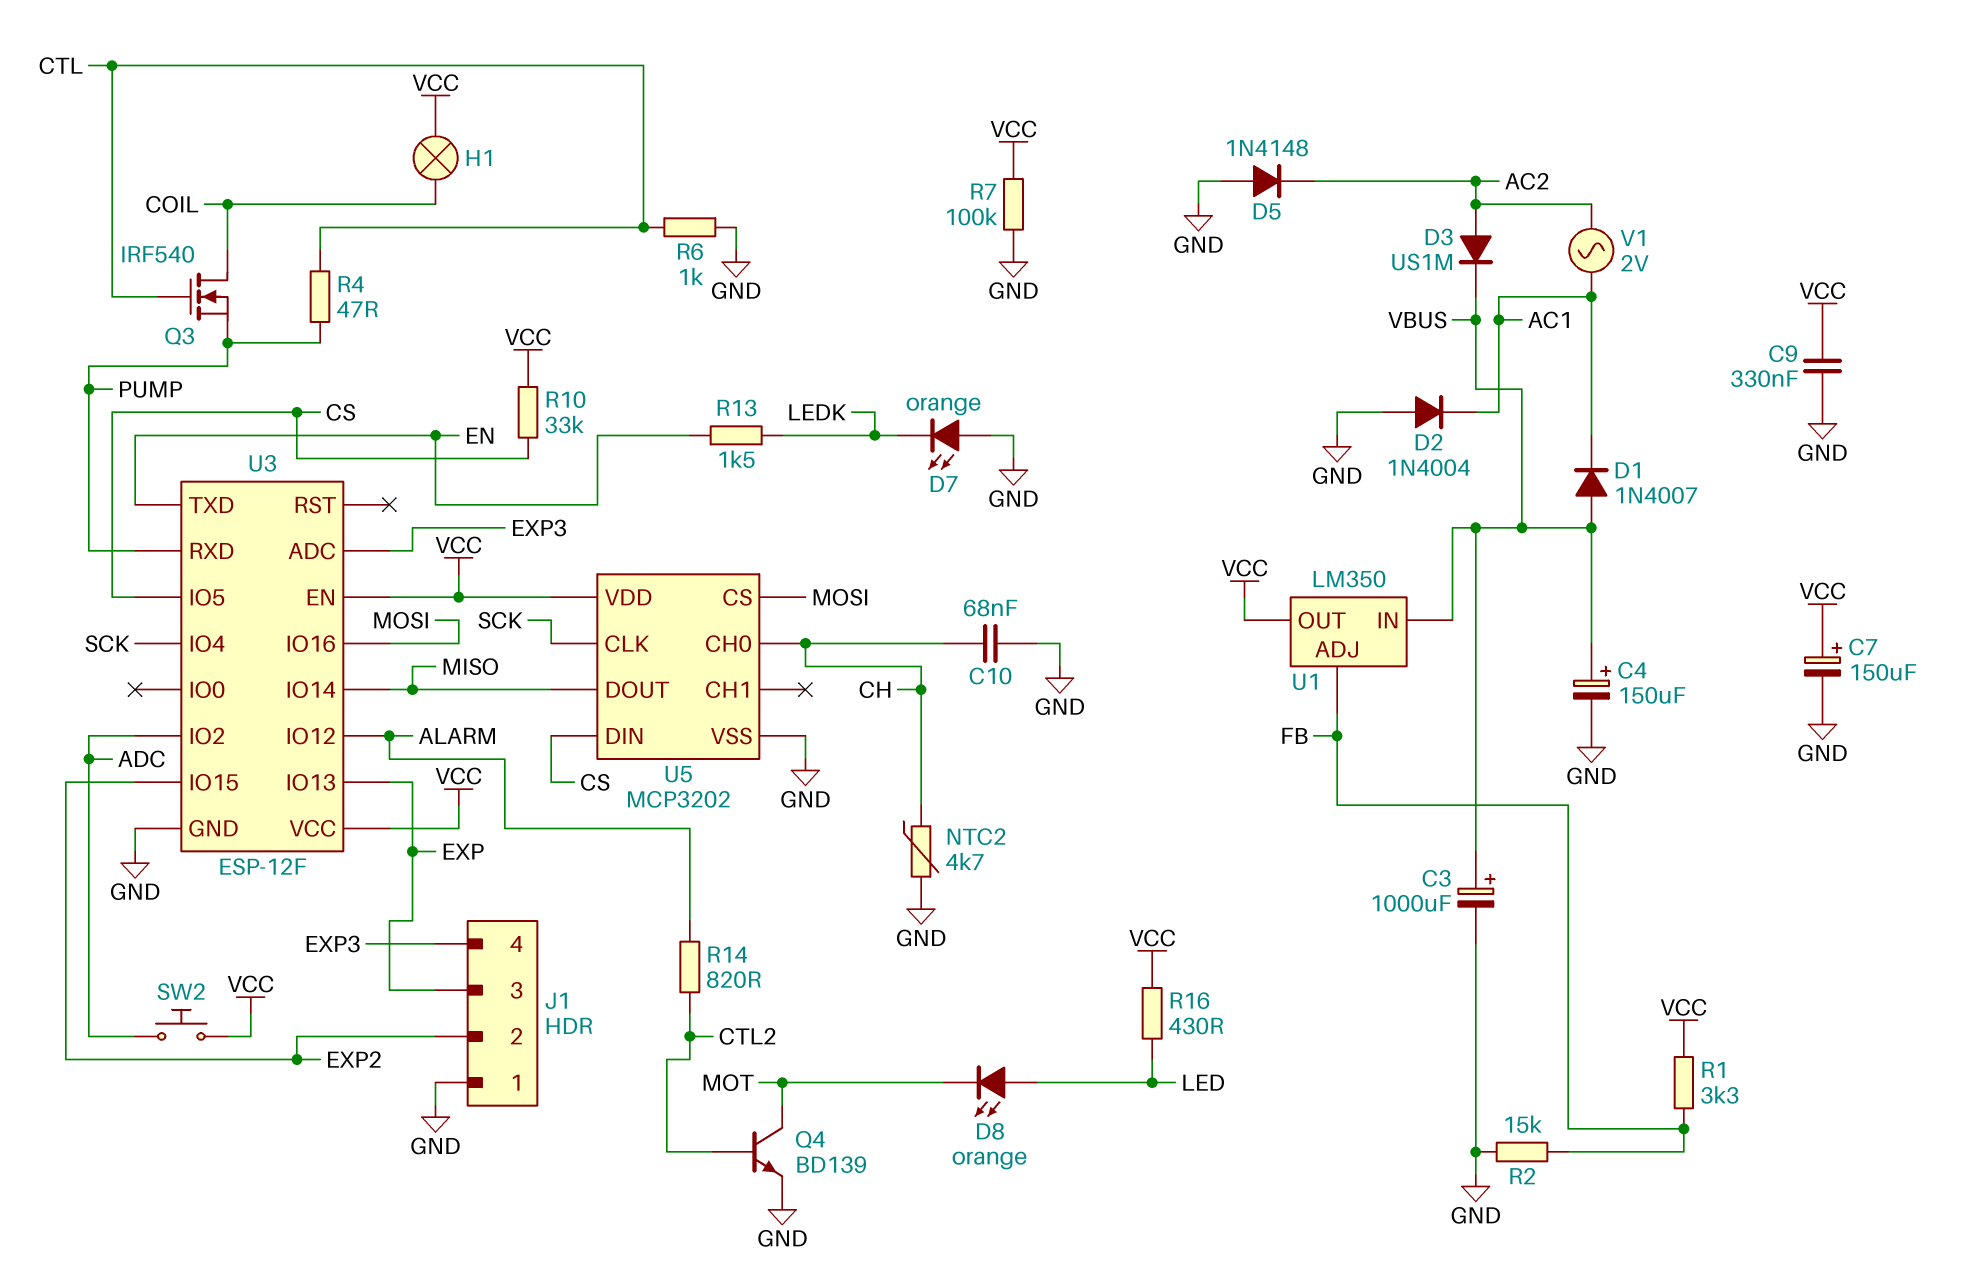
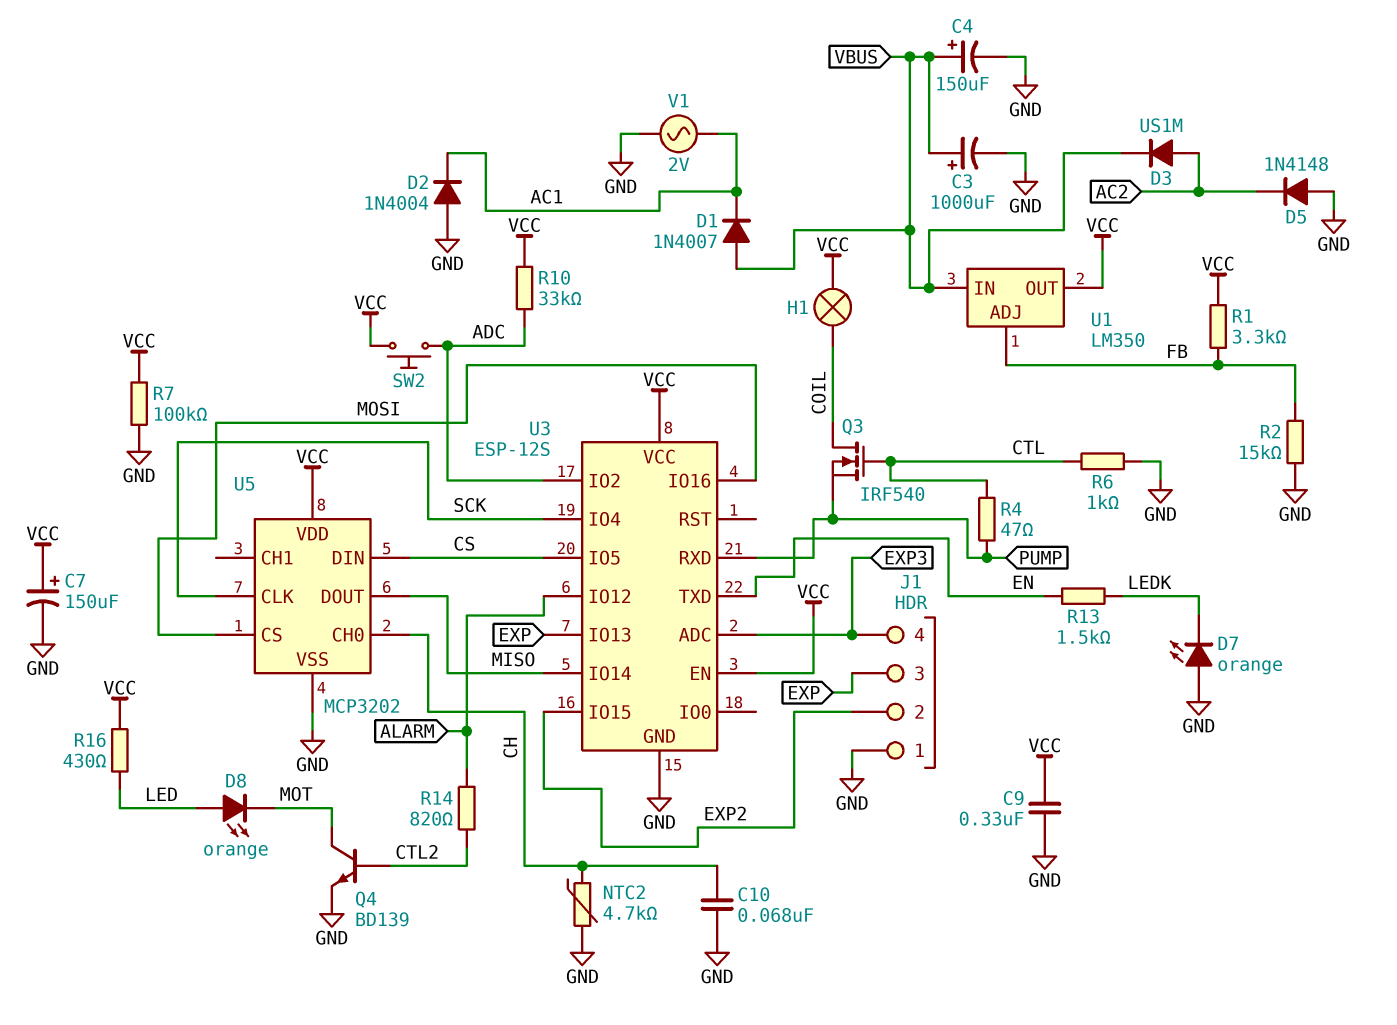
R10: 33k (CS, VCC) -> 33k (ADC, VCC)
U3: ESP-12F -> ESP-12S
V1: AC 2V (AC1, AC2) -> AC 2V (AC1, GND)

